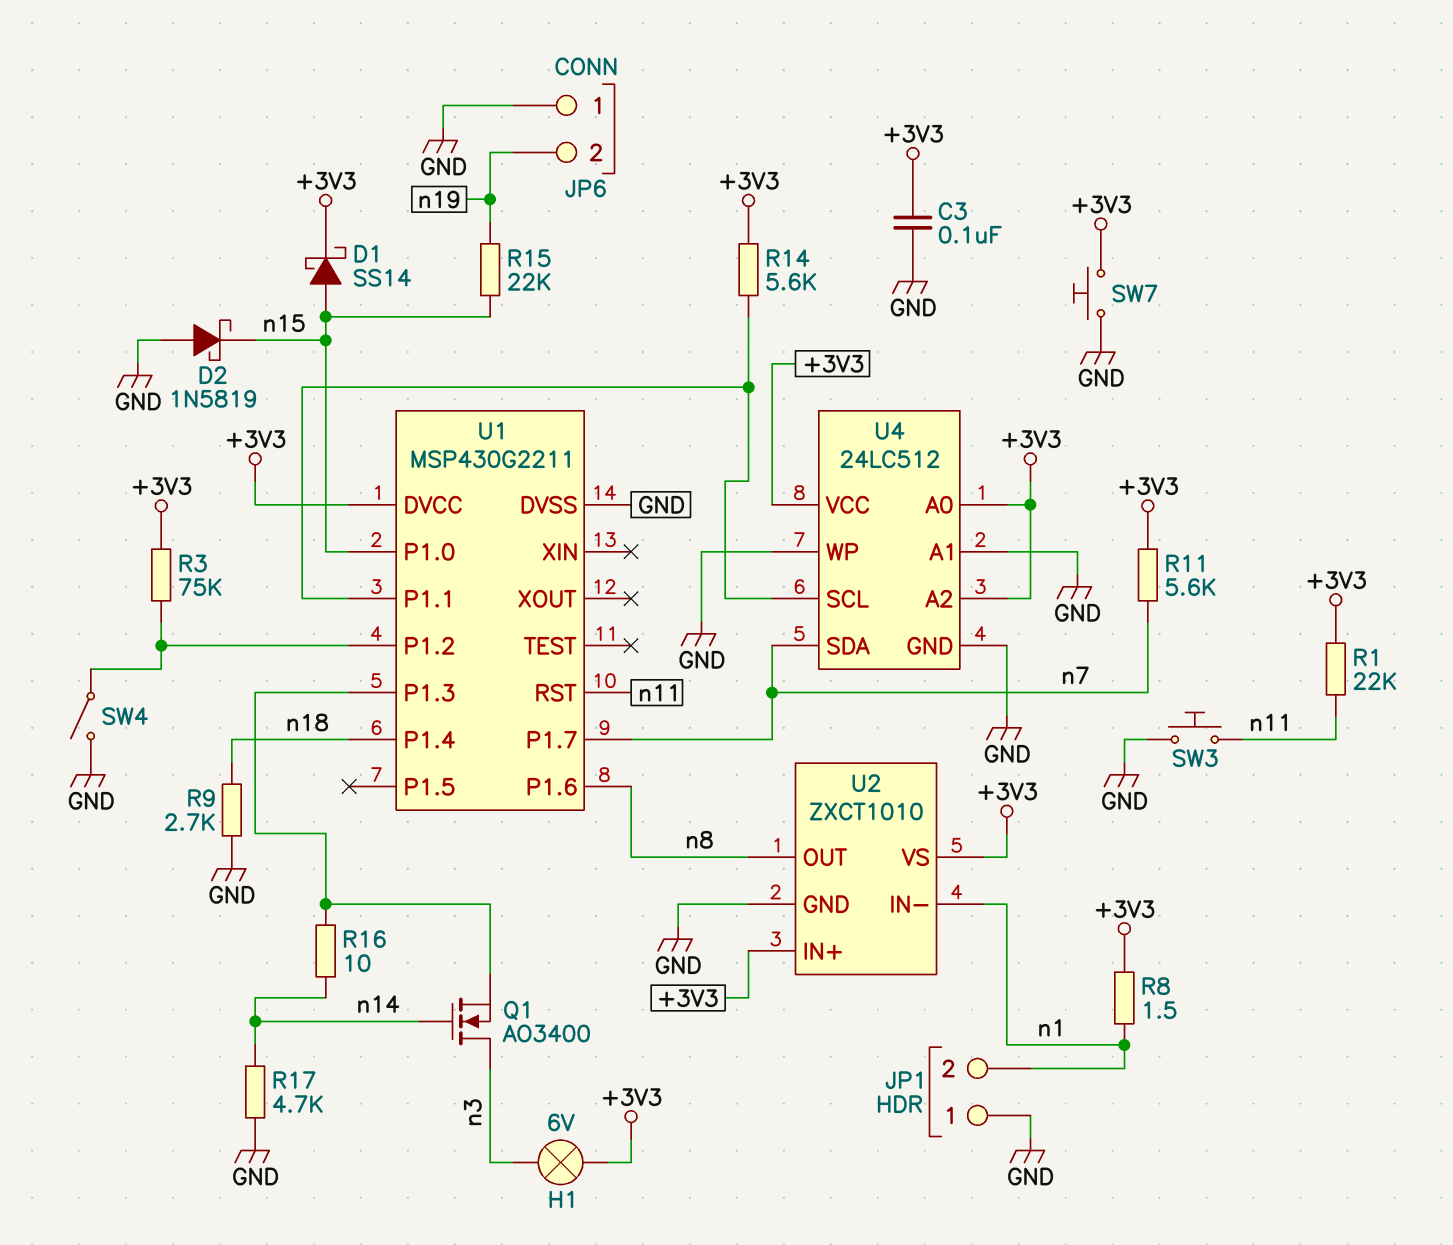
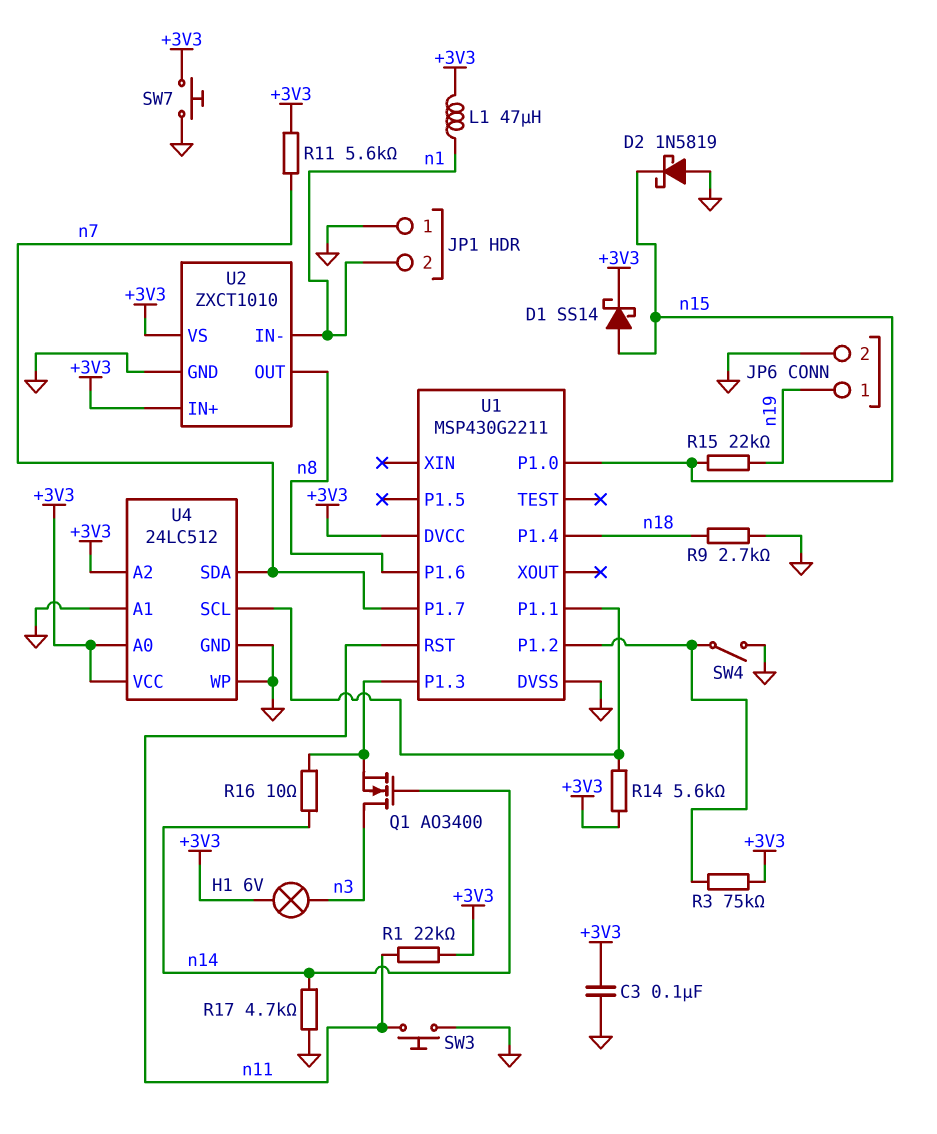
JP6 pin 1: GND -> n19
JP6 pin 2: n19 -> GND
L1: none -> 47uH (+3V3, n1)
R8: 1.5 (+3V3, n1) -> none

